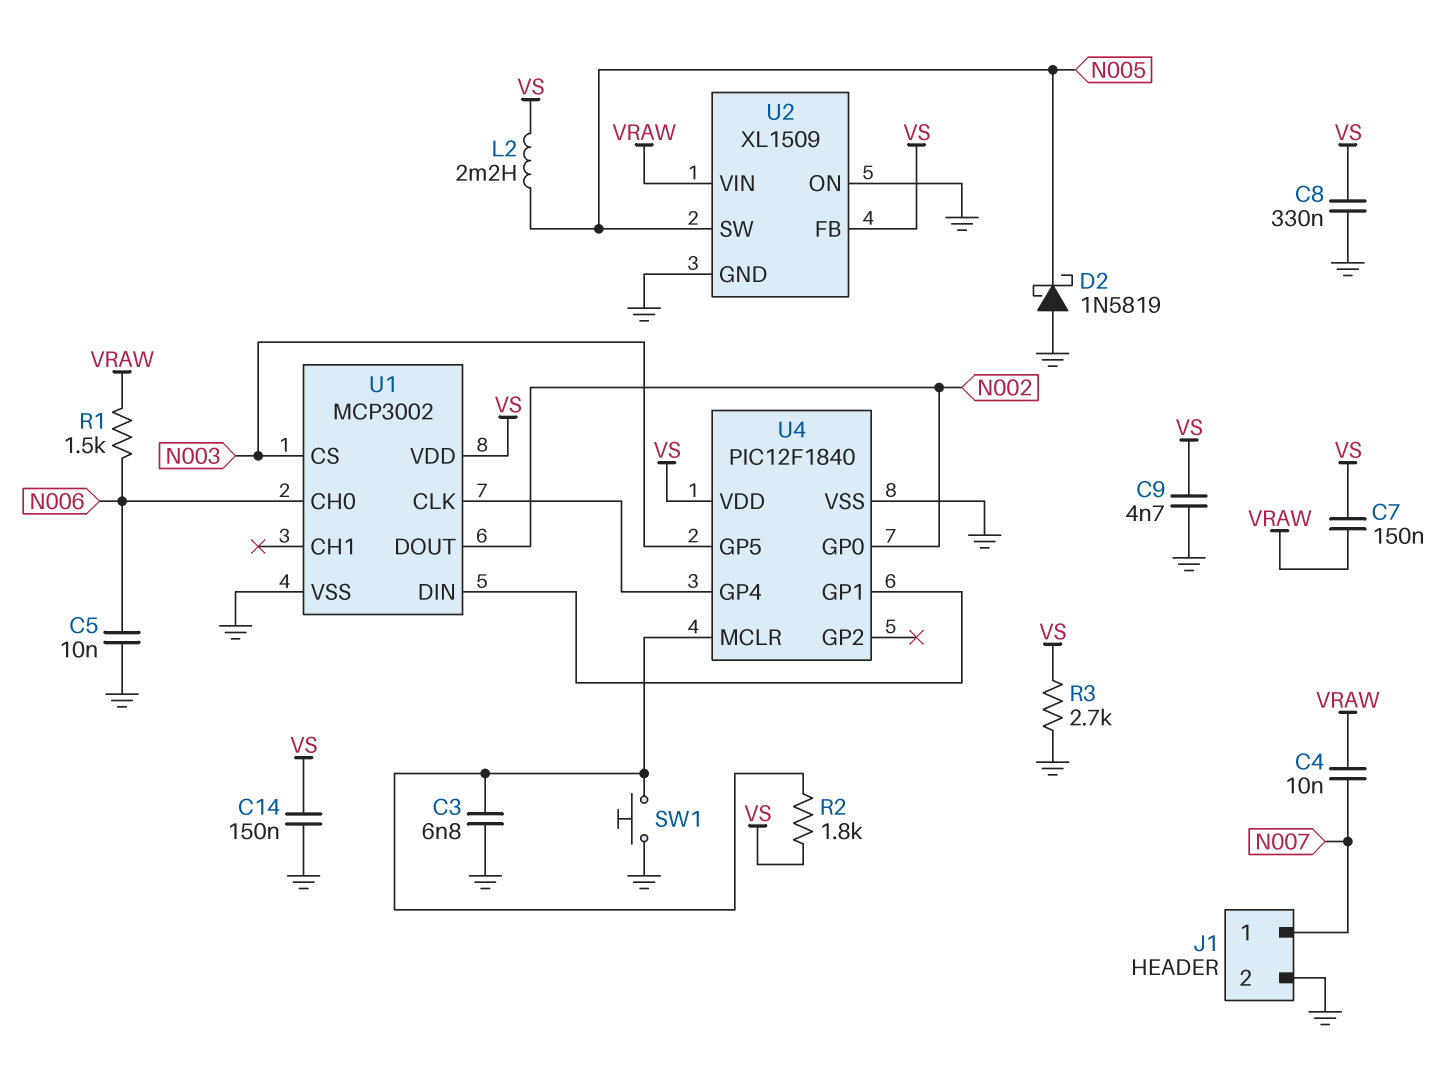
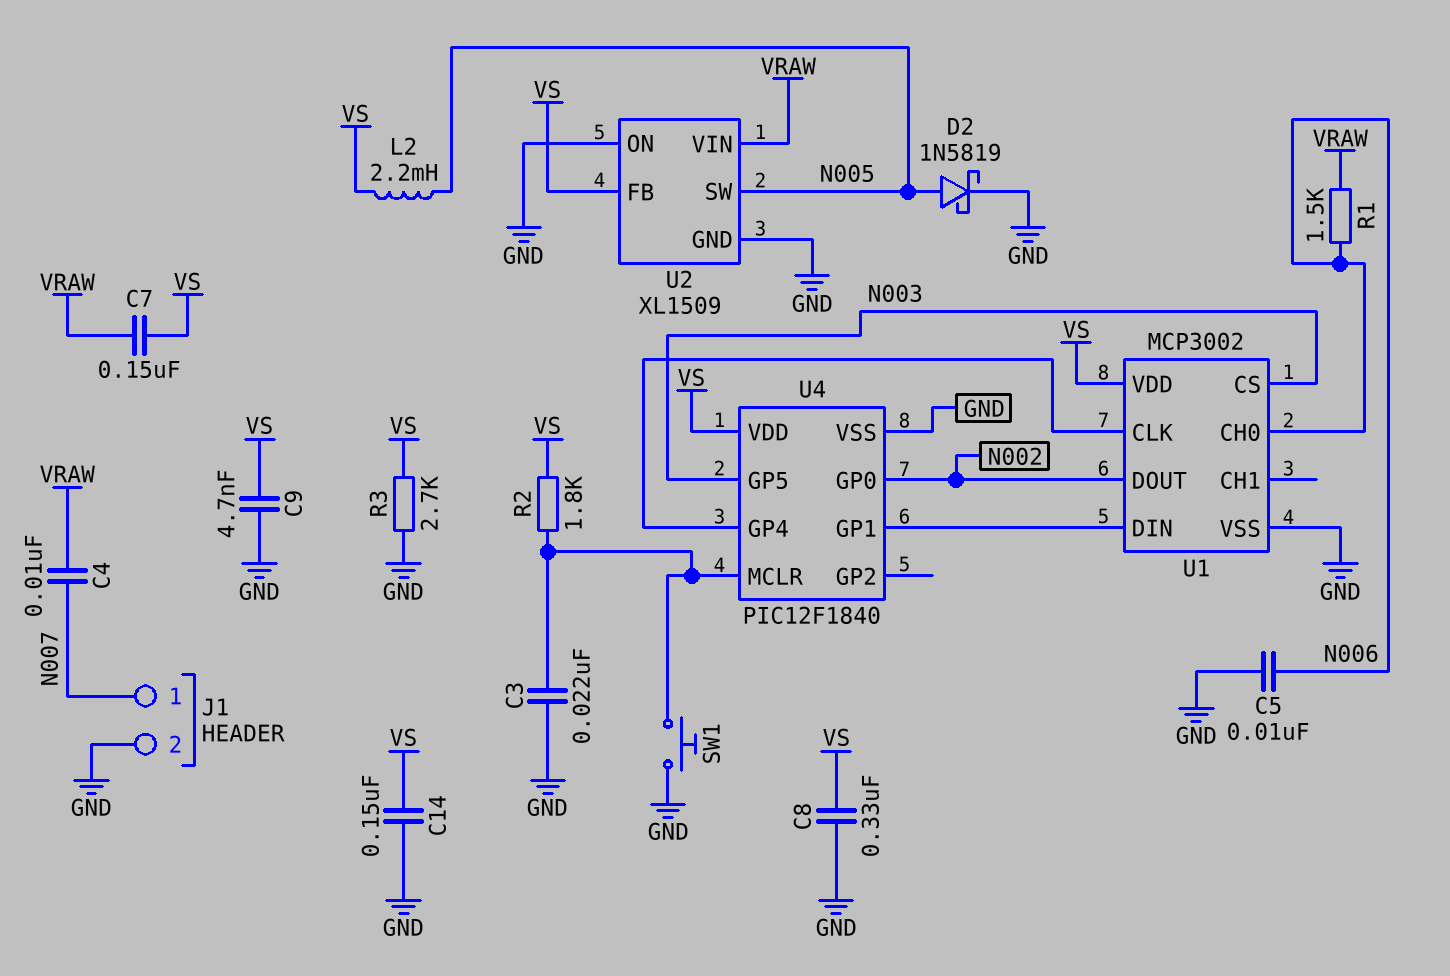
C3: 6.8nF (GND, U4/MCLR) -> 22nF (GND, U4/MCLR)
D2: schottky 1N5819 (A GND, K N005) -> schottky 1N5819 (A N005, K GND)

